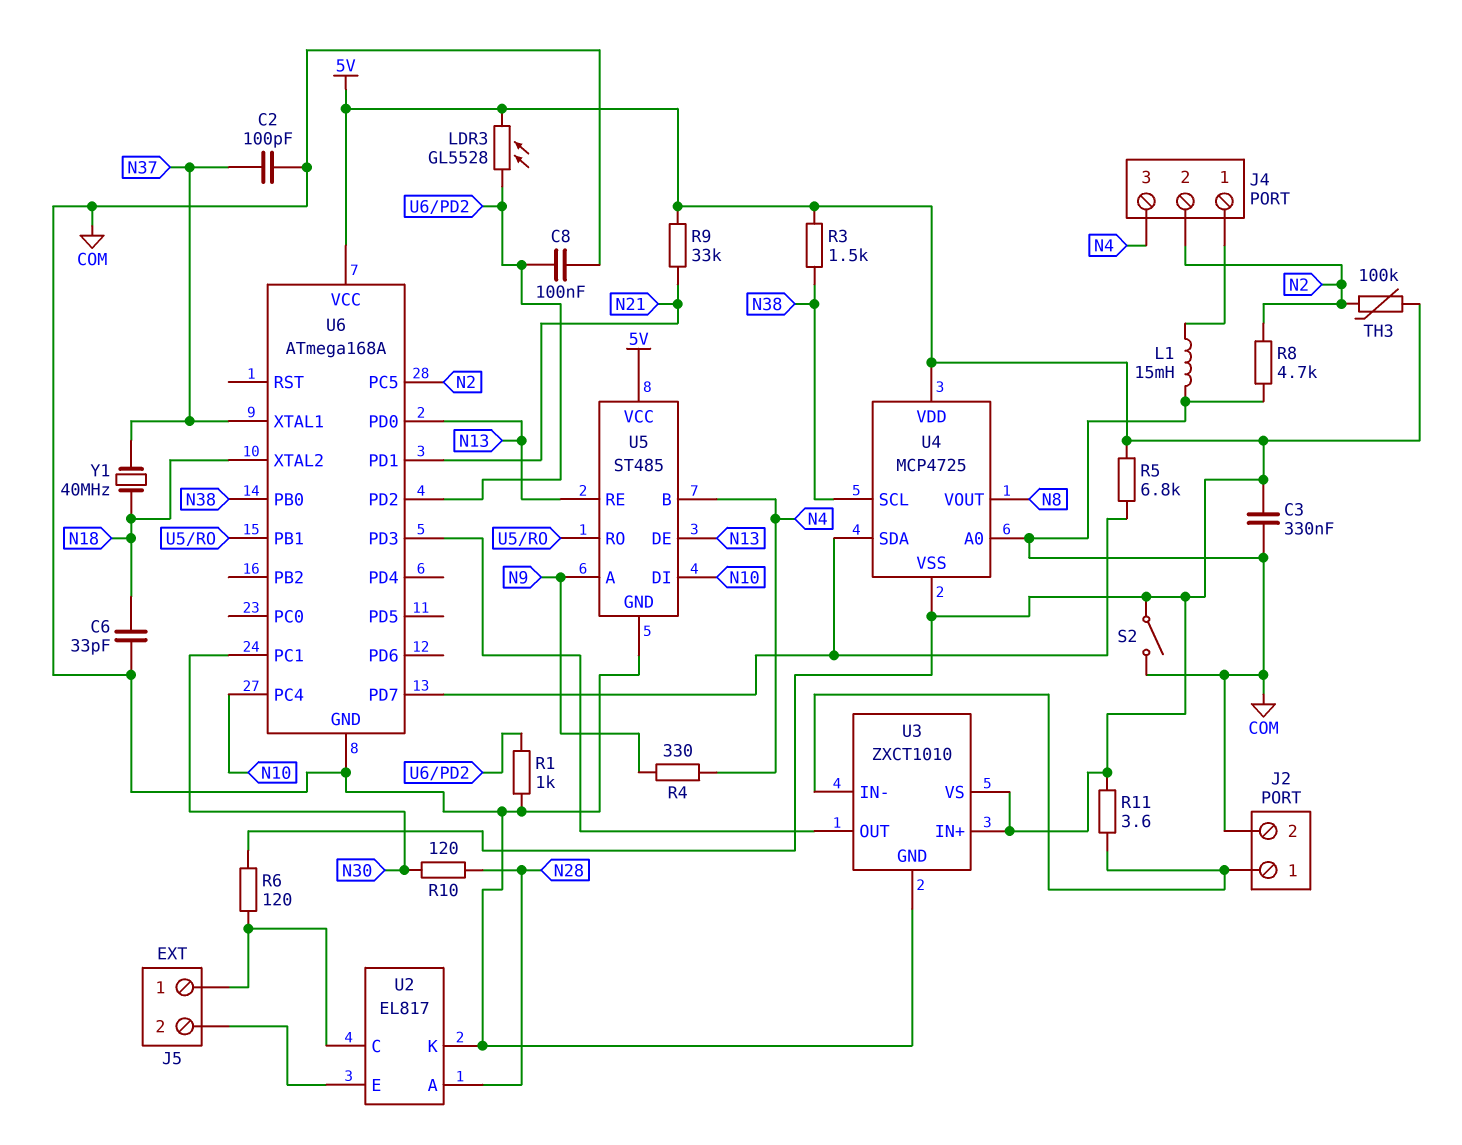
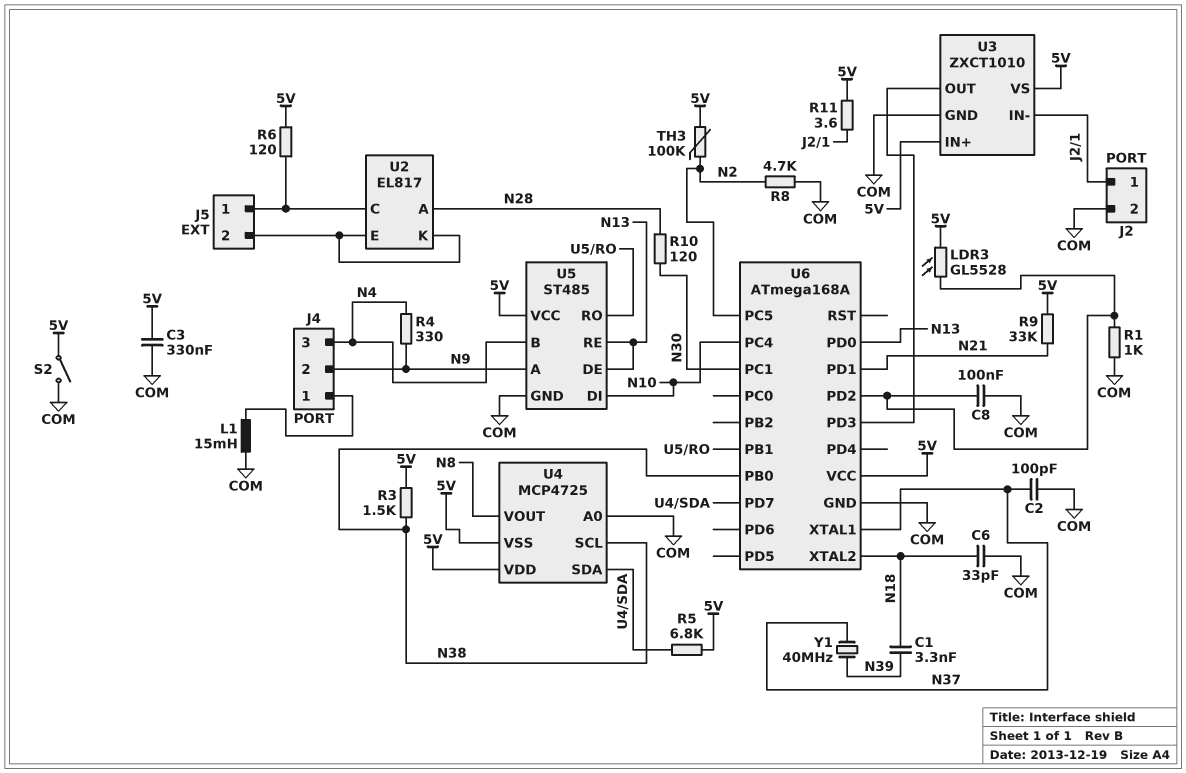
C1: none -> 3.3nF (N18, N39)
J4 pin 2: N2 -> N9
U2 pin K: COM -> J5/2
Y1: 40MHz (N18, N37) -> 40MHz (N37, N39)

